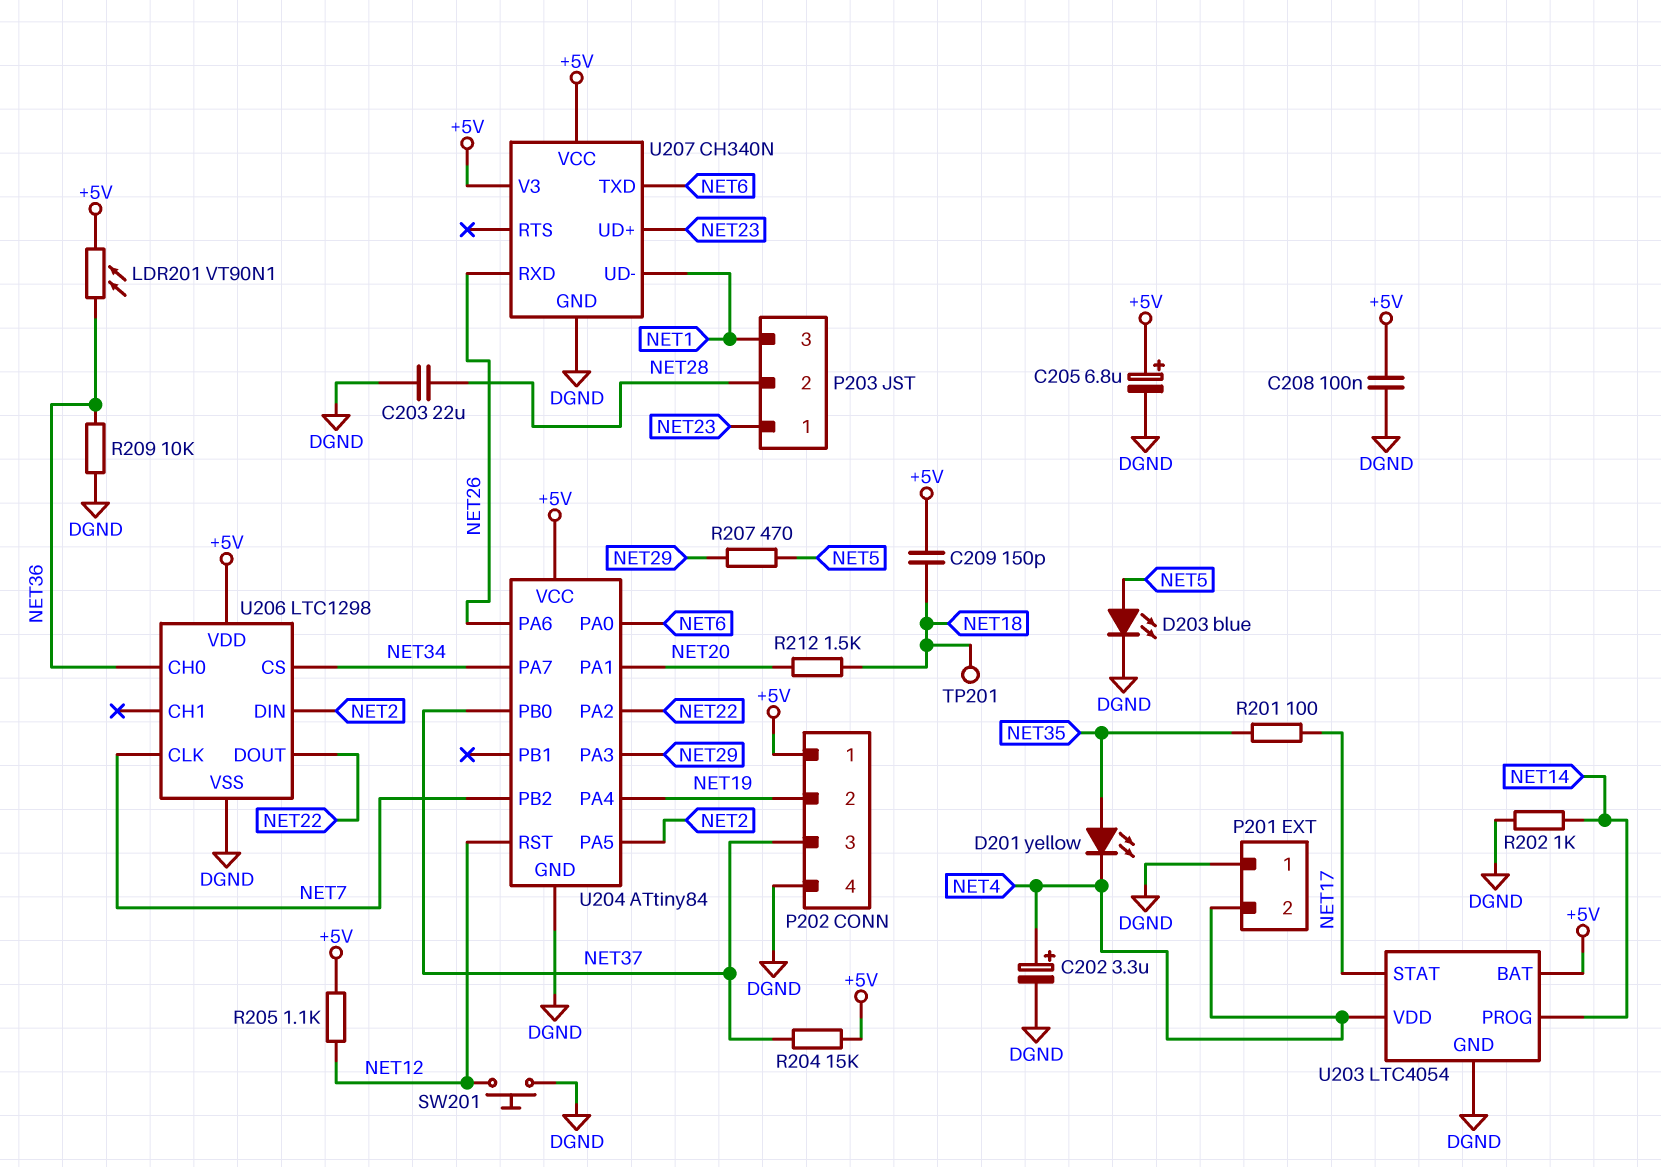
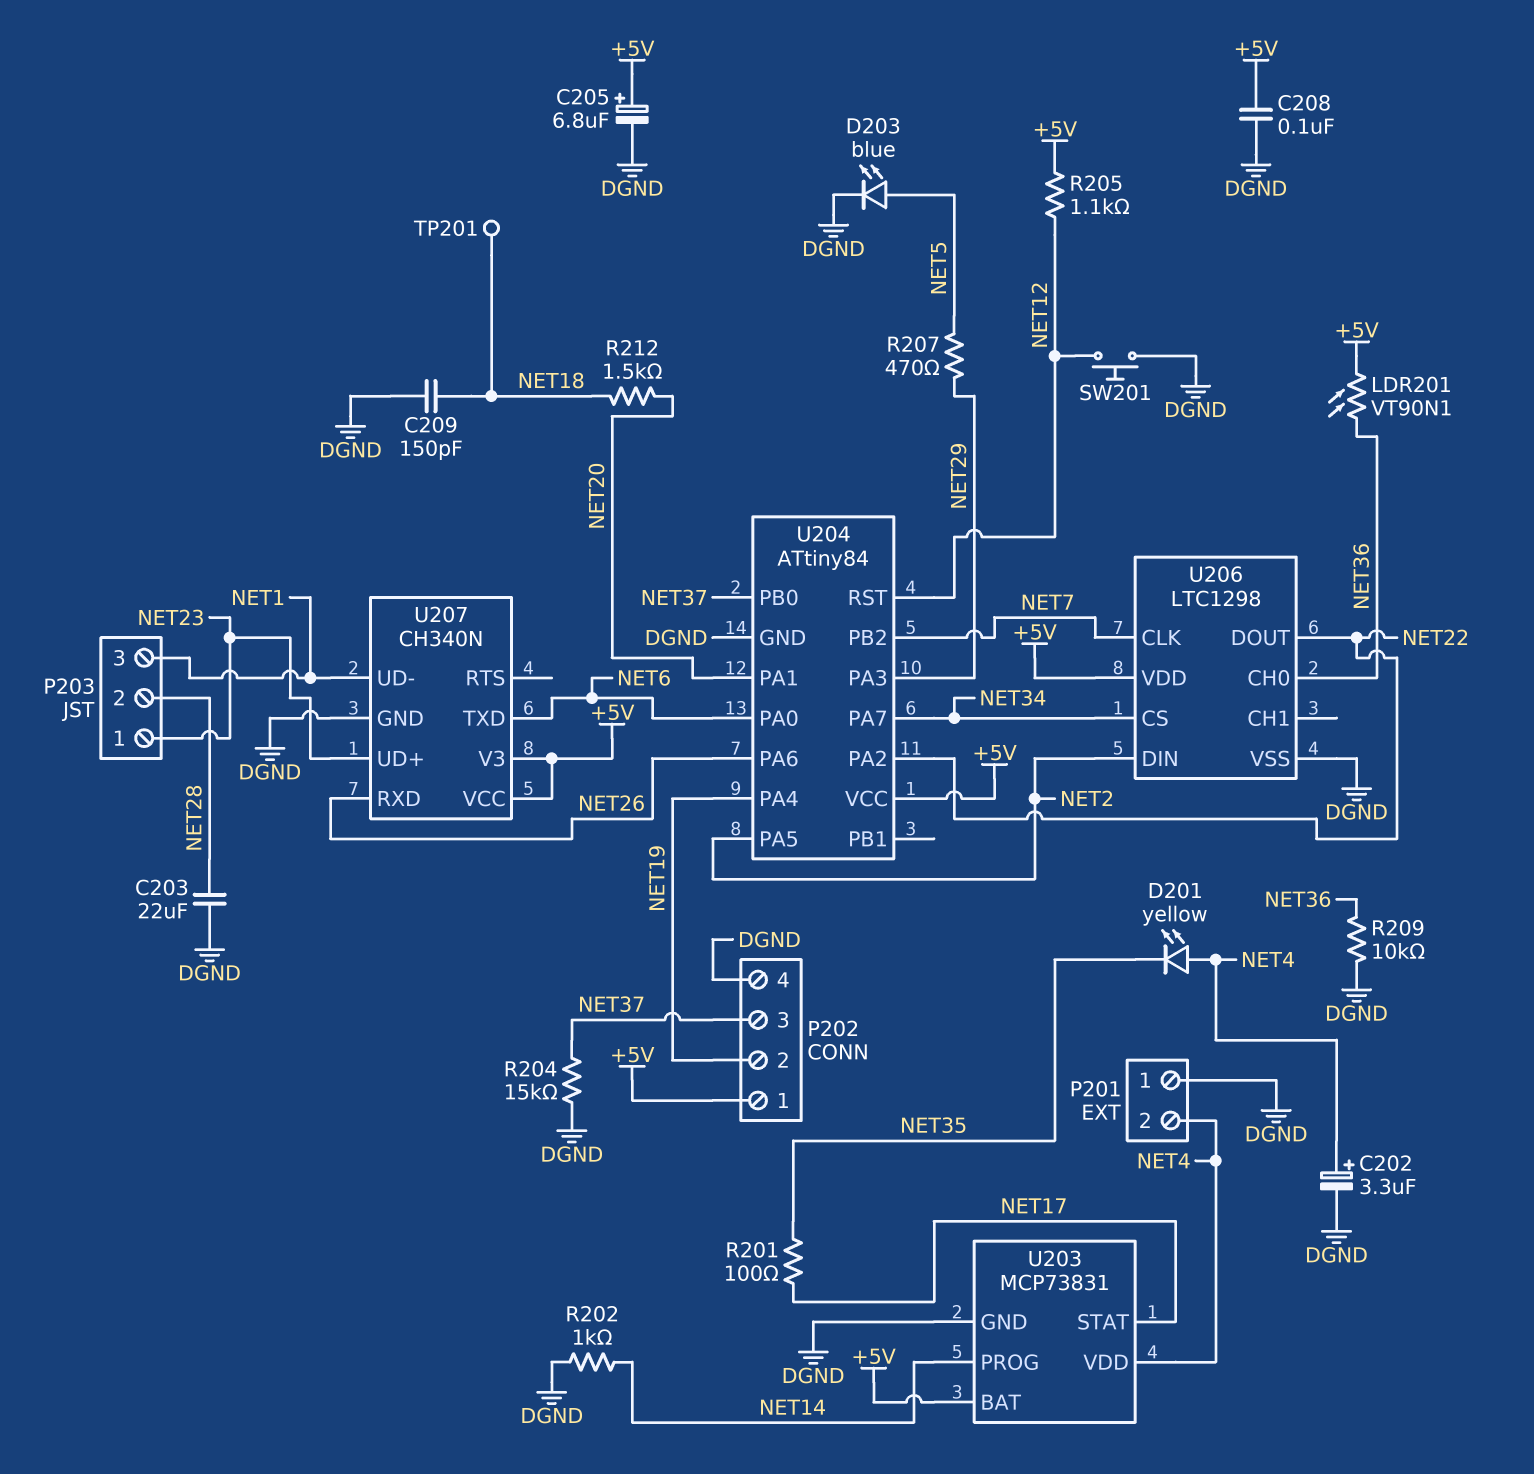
C209: 150pF (+5V, NET18) -> 150pF (DGND, NET18)
D201: LED yellow (A NET35, K NET4) -> LED yellow (A NET4, K NET35)
R204: 15k (+5V, NET37) -> 15k (DGND, NET37)
U203: LTC4054 -> MCP73831

